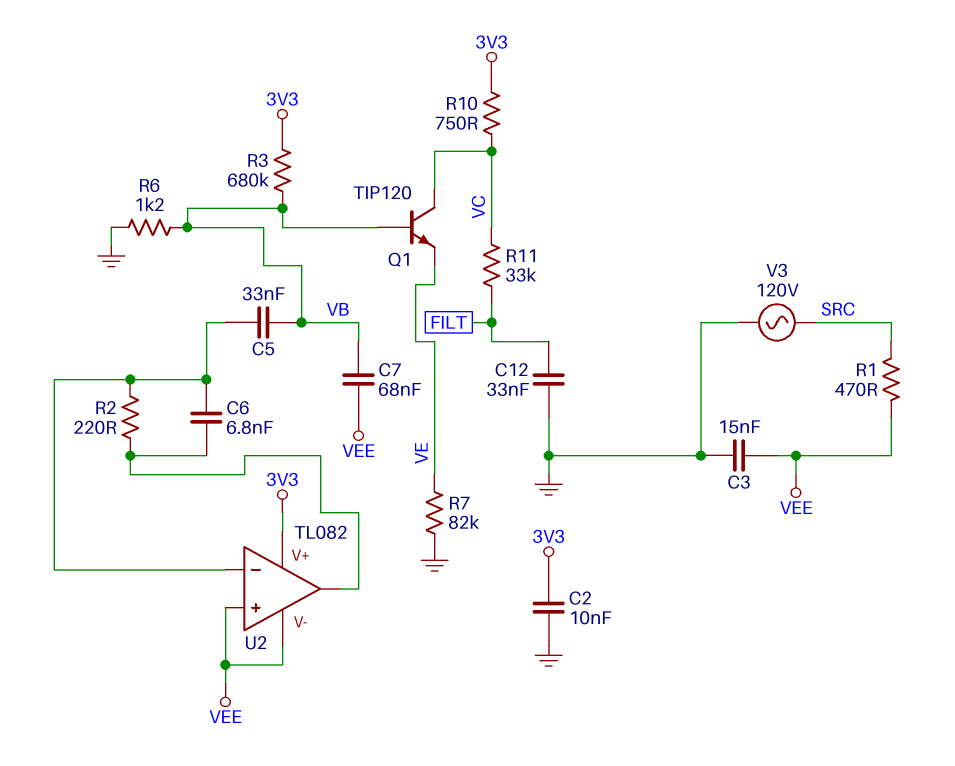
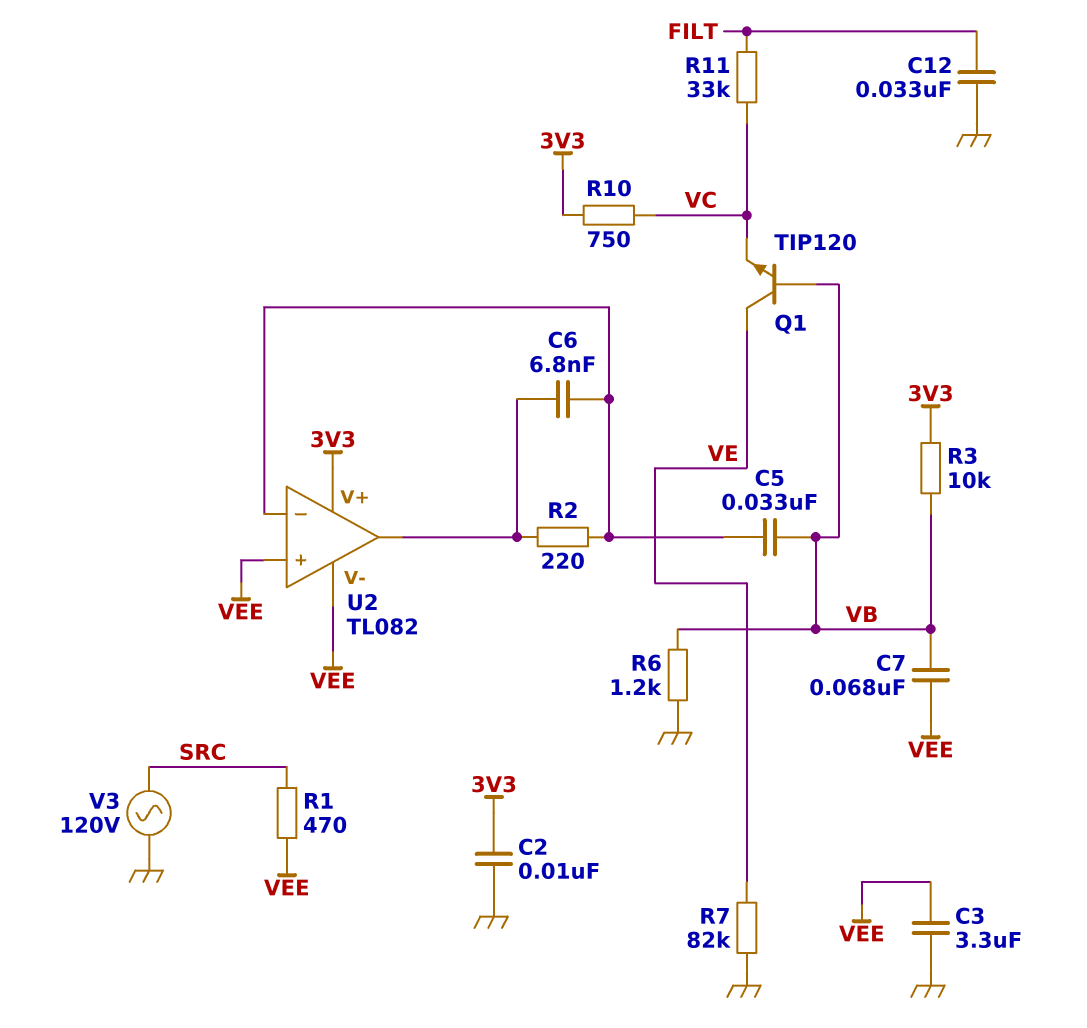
C3: 15nF (GND, VEE) -> 3.3uF (GND, VEE)
Q1: NPN TIP120 (B VB, C VC, E VE) -> NPN TIP120 (B VB, C VE, E VC)
R3: 680k (3V3, VB) -> 10k (3V3, VB)

